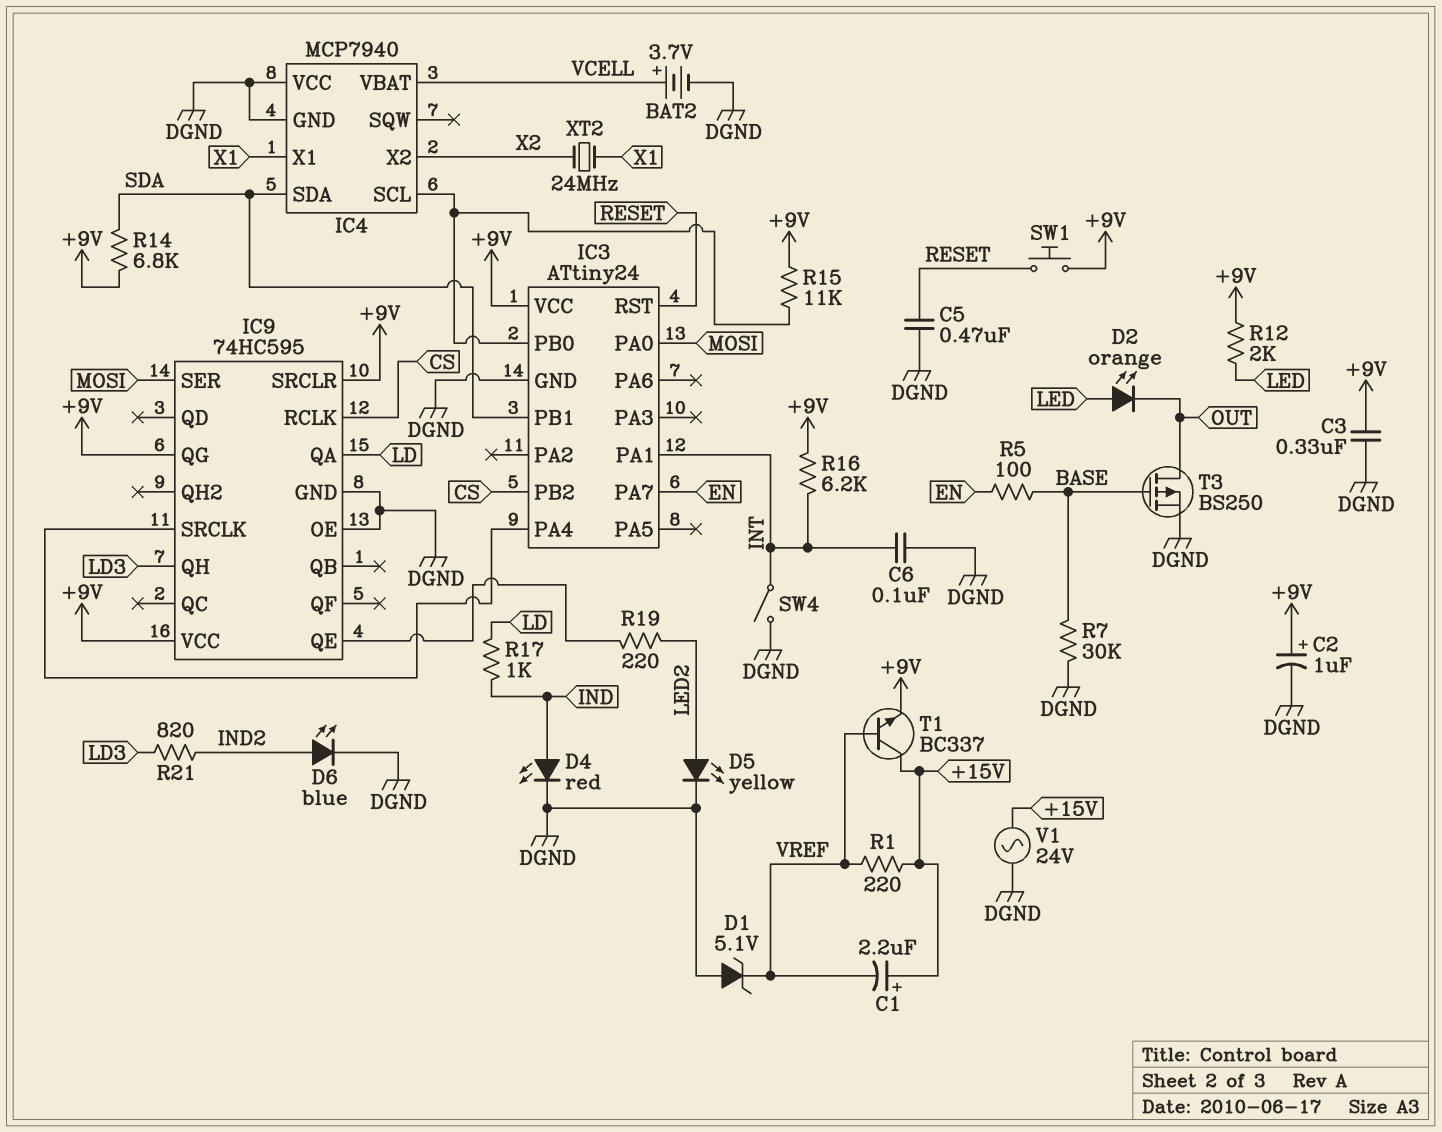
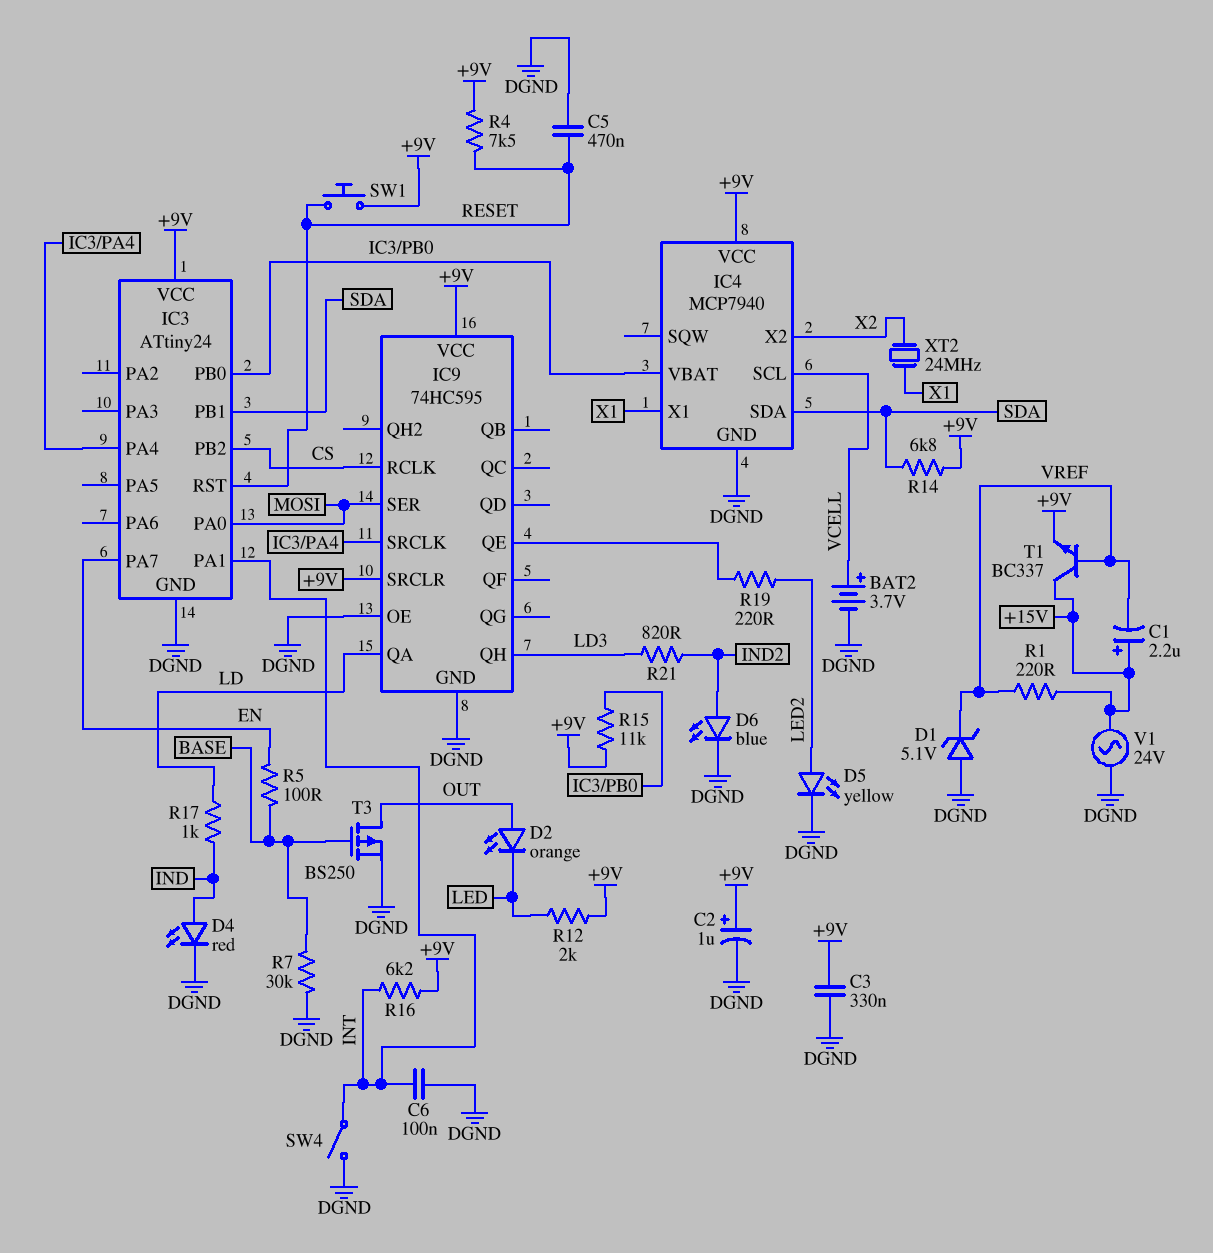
D2: LED orange (A LED, K OUT) -> LED orange (A OUT, K LED)
IC4 pin SCL: IC3/PB0 -> VCELL
IC4 pin VBAT: VCELL -> IC3/PB0
IC4 pin VCC: DGND -> +9V
IC9 pin QG: +9V -> none
R4: none -> 7.5k (+9V, RESET)

